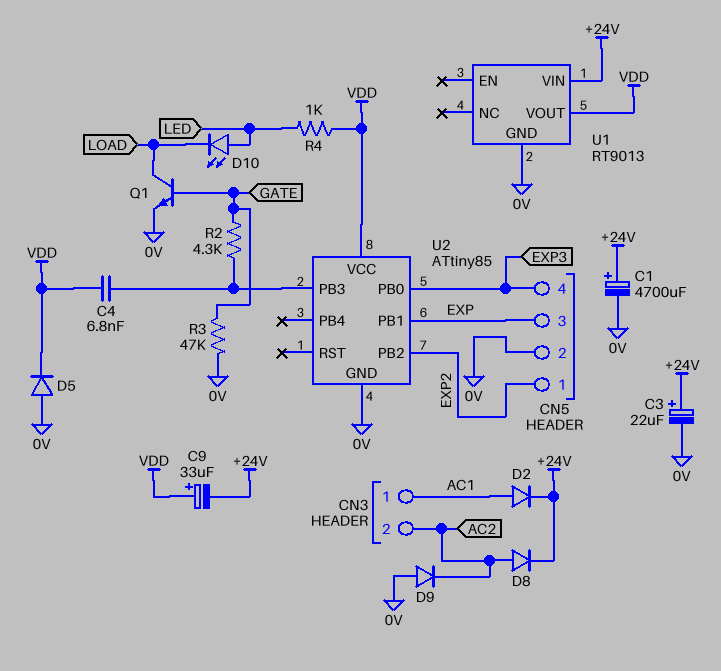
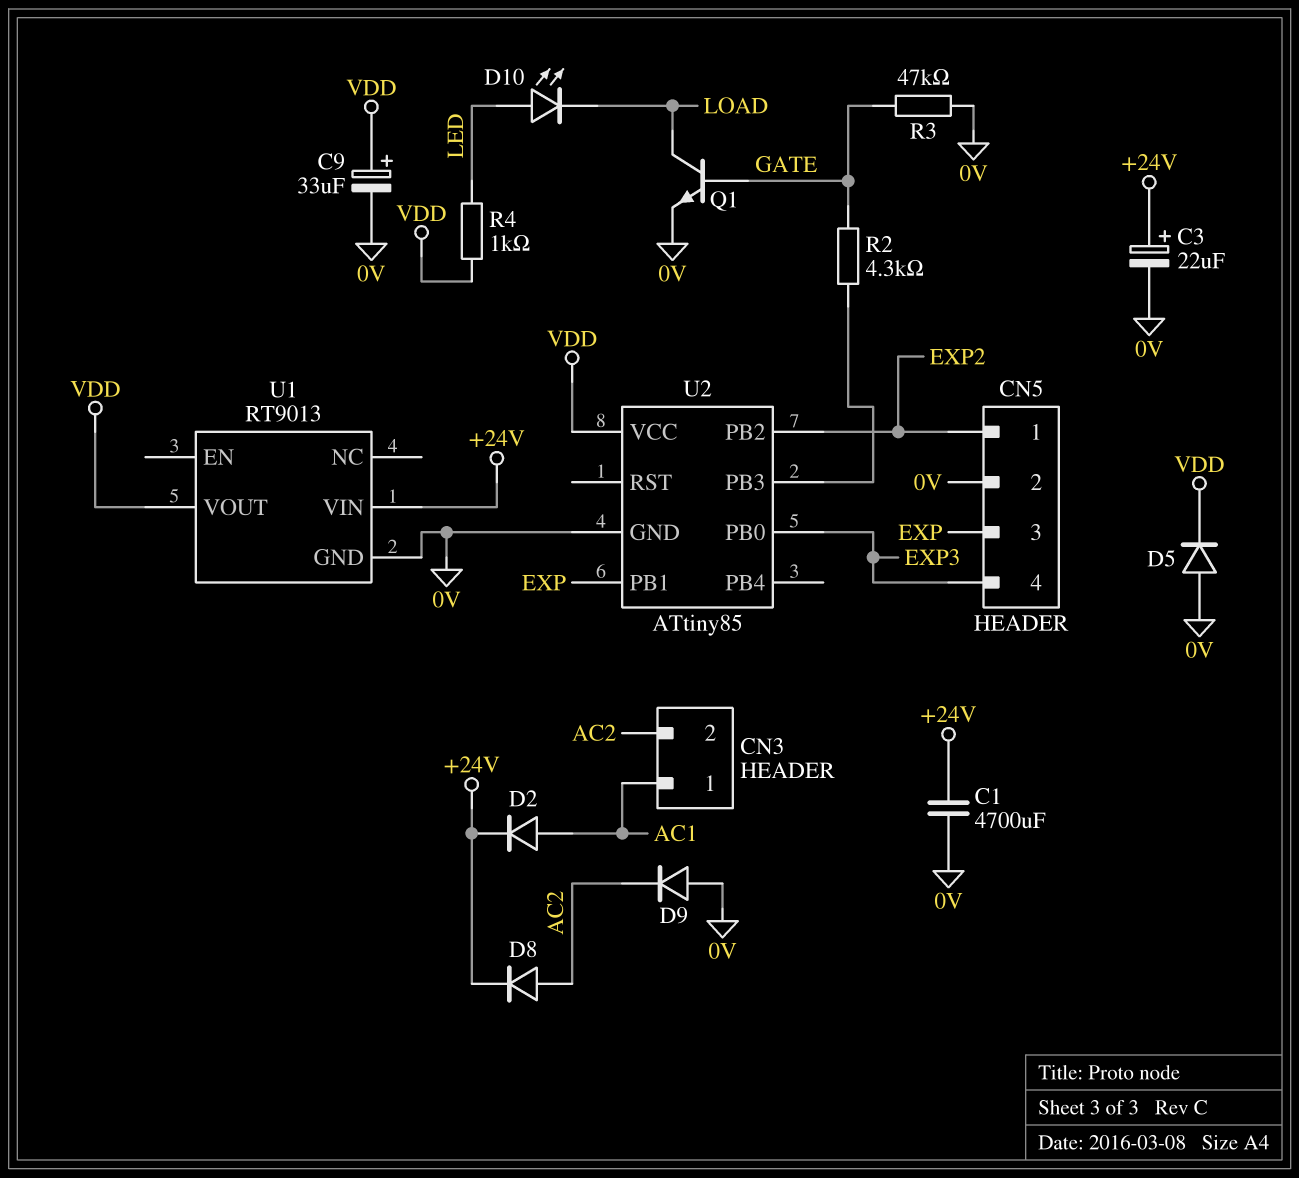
C1: 4700uF (plus +24V, minus 0V) -> 4700uF (+24V, 0V)
C4: 6.8nF (U2/PB3, VDD) -> none
C9: 33uF (plus VDD, minus +24V) -> 33uF (plus VDD, minus 0V)

